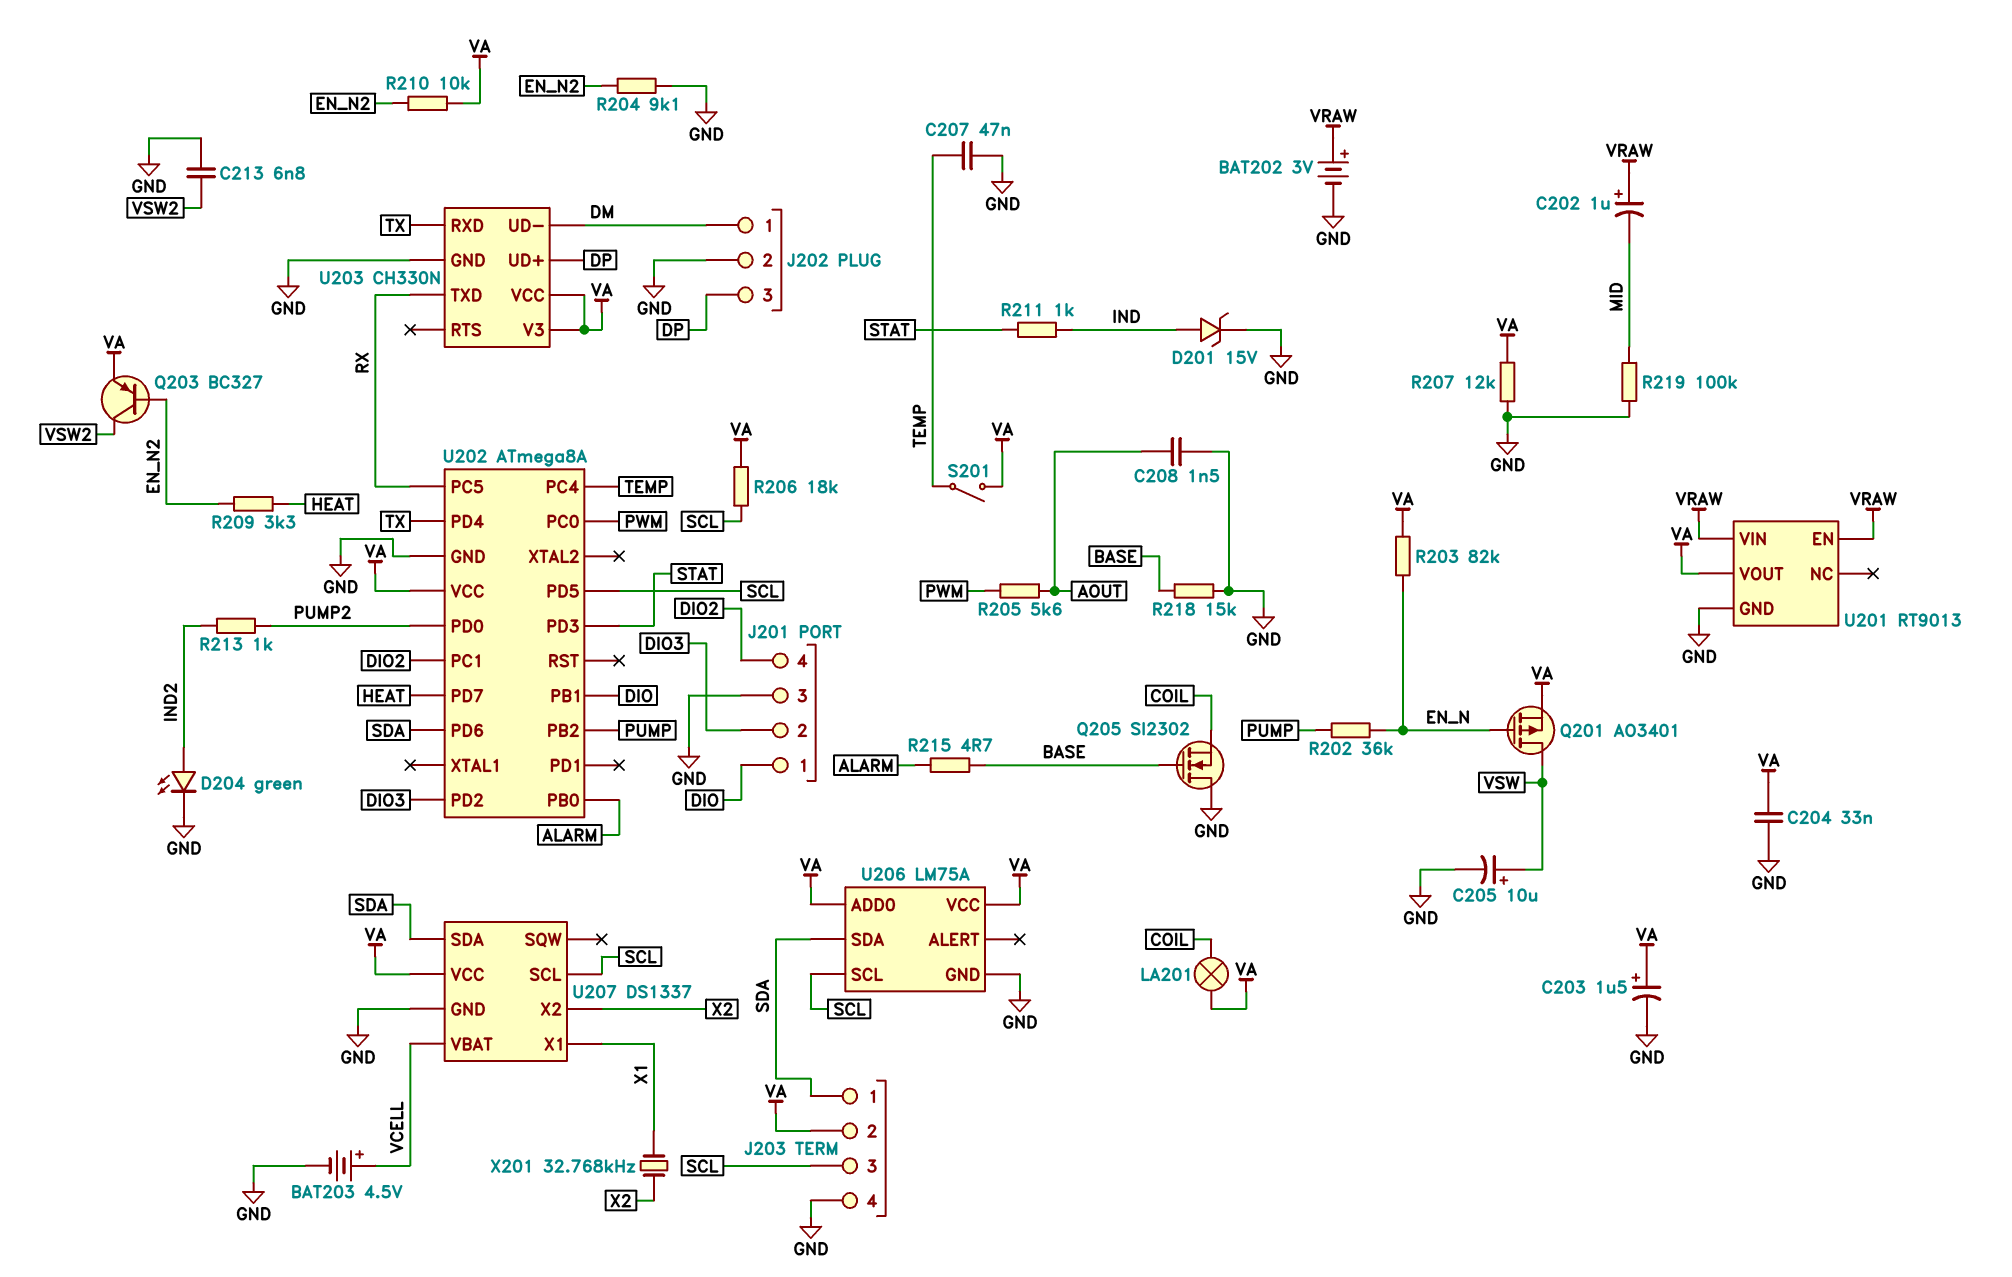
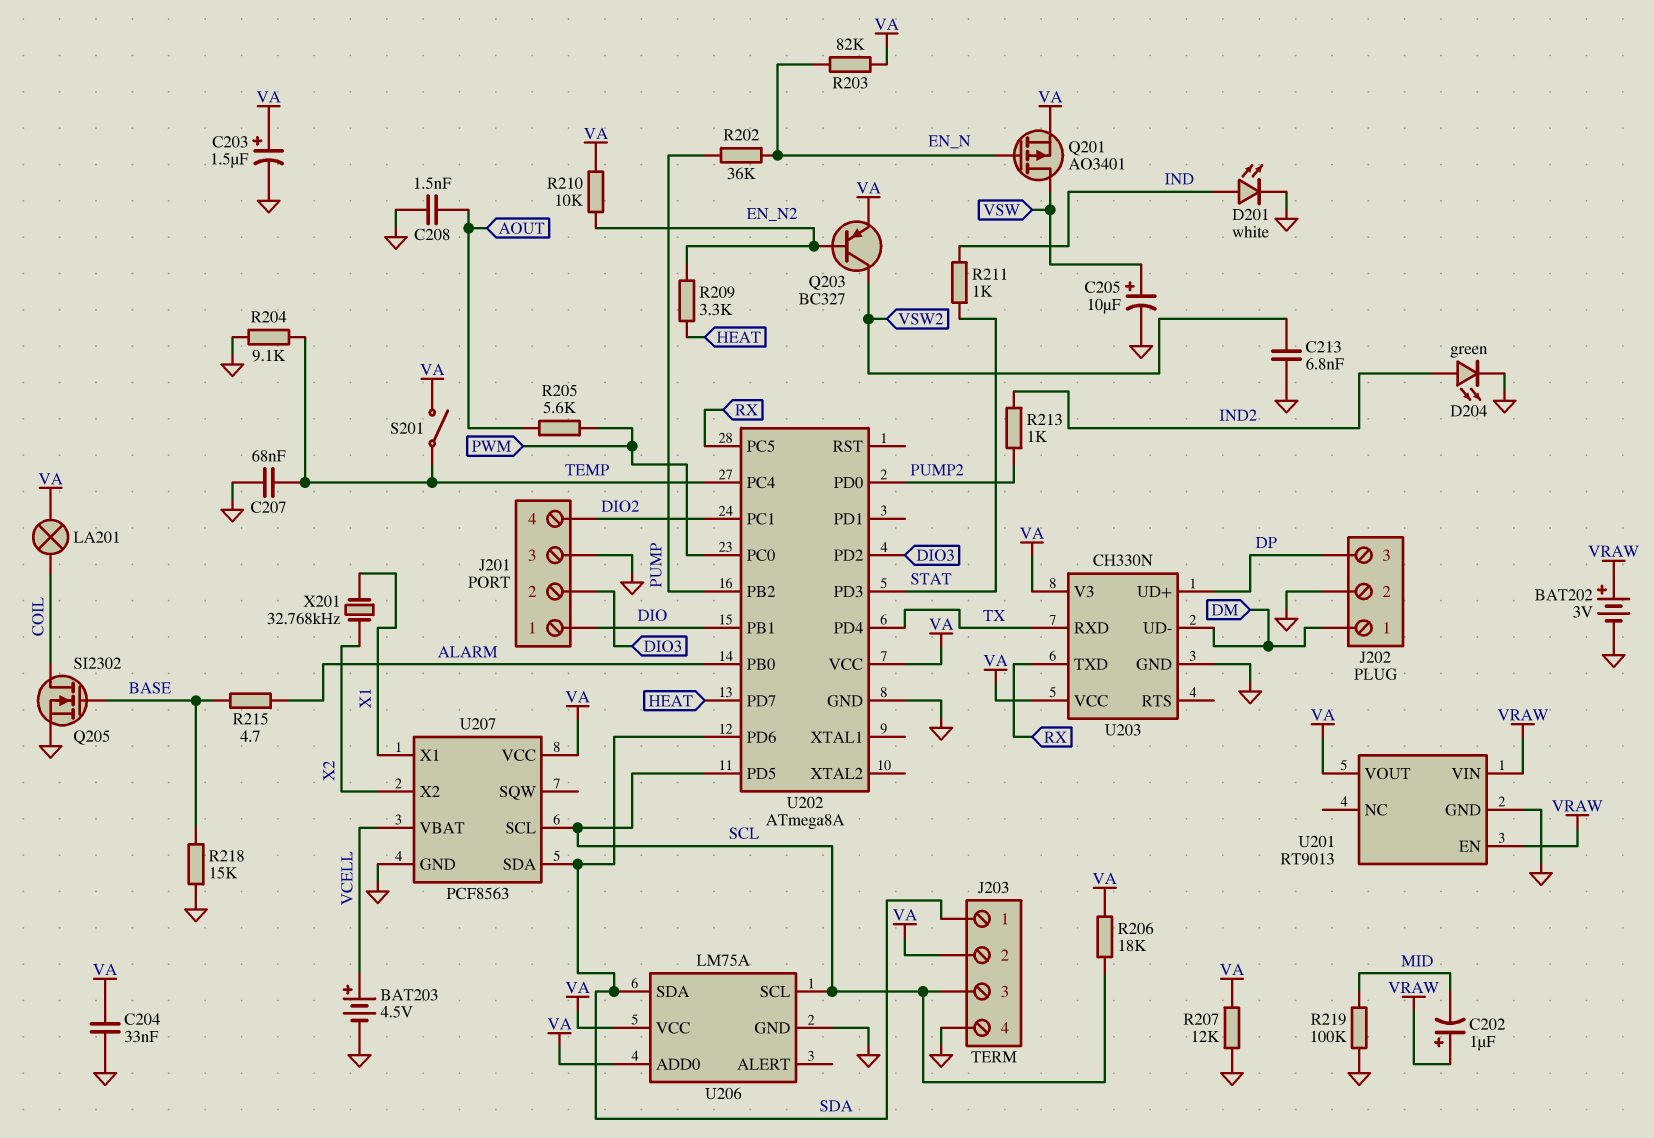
C207: 47nF (GND, TEMP) -> 68nF (GND, TEMP)
D201: zener 15V (A IND, K GND) -> LED white (A IND, K GND)
Q205: NMOS SI2302 (G BASE, D GND, S COIL) -> NMOS SI2302 (G BASE, D COIL, S GND)
R204: 9.1k (EN_N2, GND) -> 9.1k (GND, TEMP)
U207: DS1337 -> PCF8563

